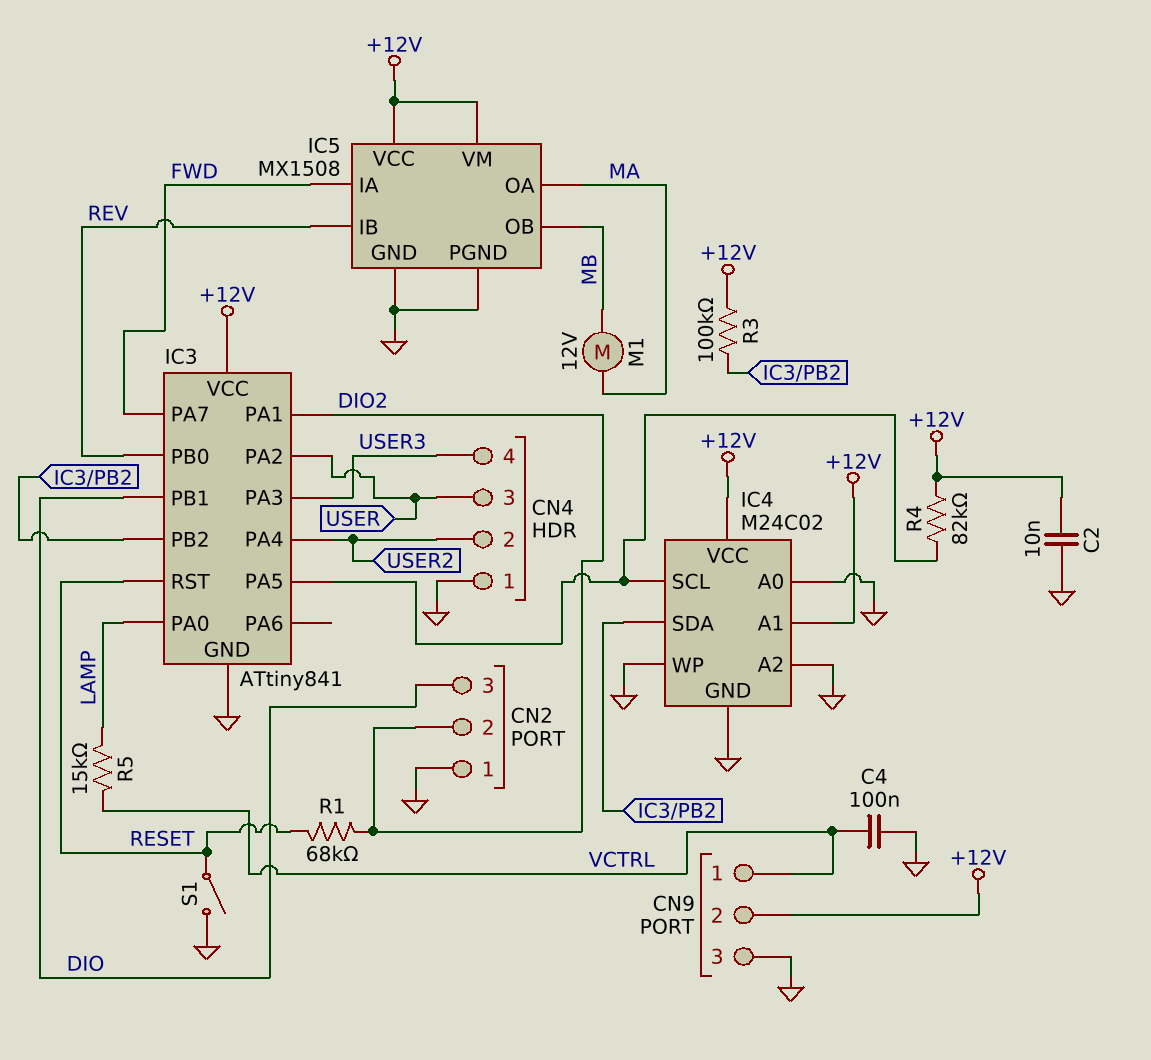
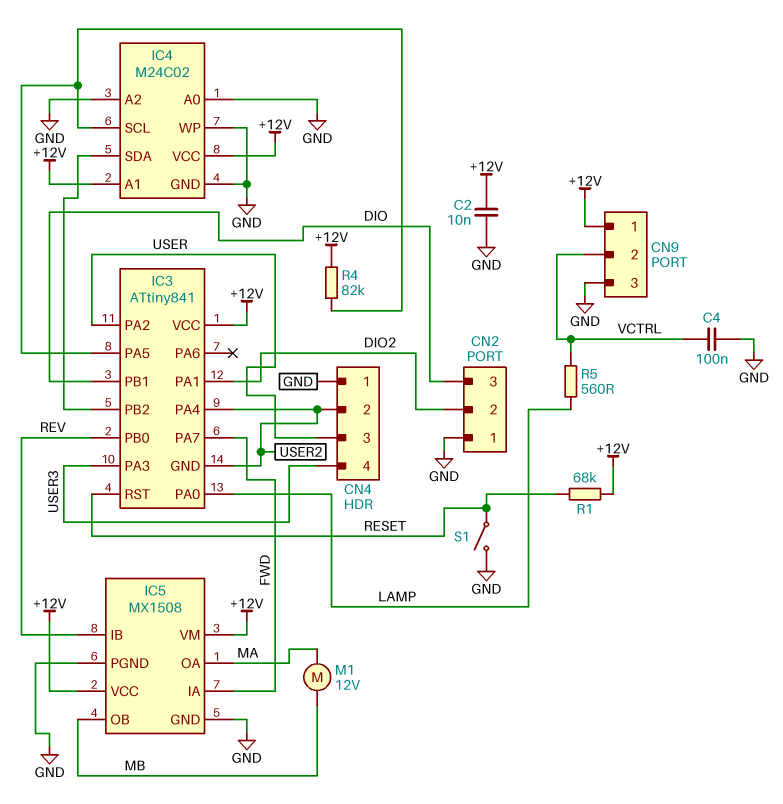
CN9 pin 1: VCTRL -> +12V
CN9 pin 2: +12V -> VCTRL
IC3 pin GND: GND -> USER2
R1: 68k (DIO2, RESET) -> 68k (+12V, RESET)
R3: 100k (+12V, IC3/PB2) -> none
R5: 15k (LAMP, VCTRL) -> 560 (LAMP, VCTRL)

